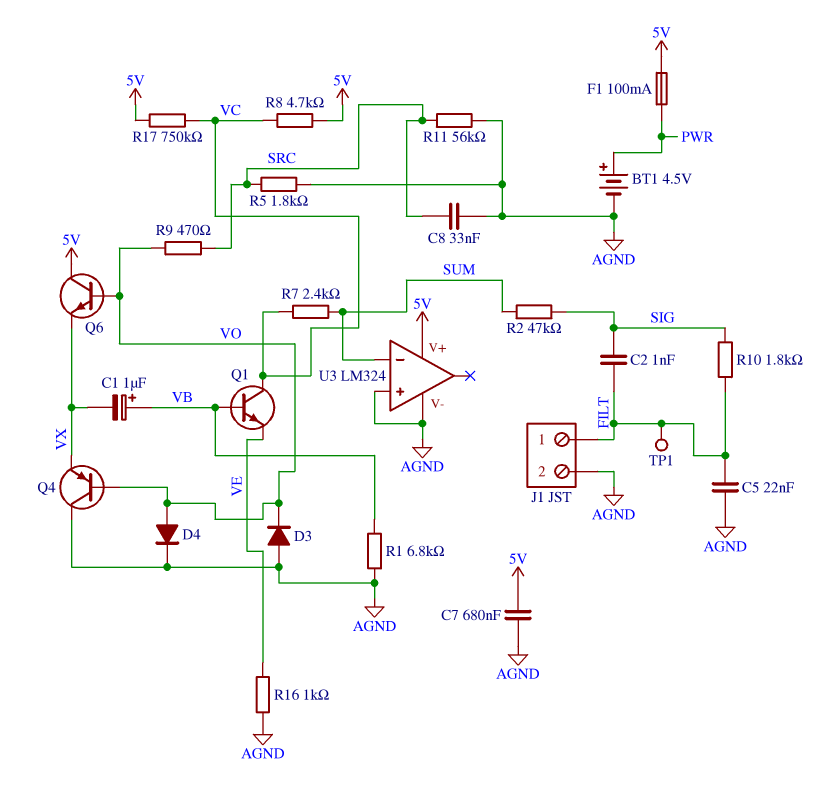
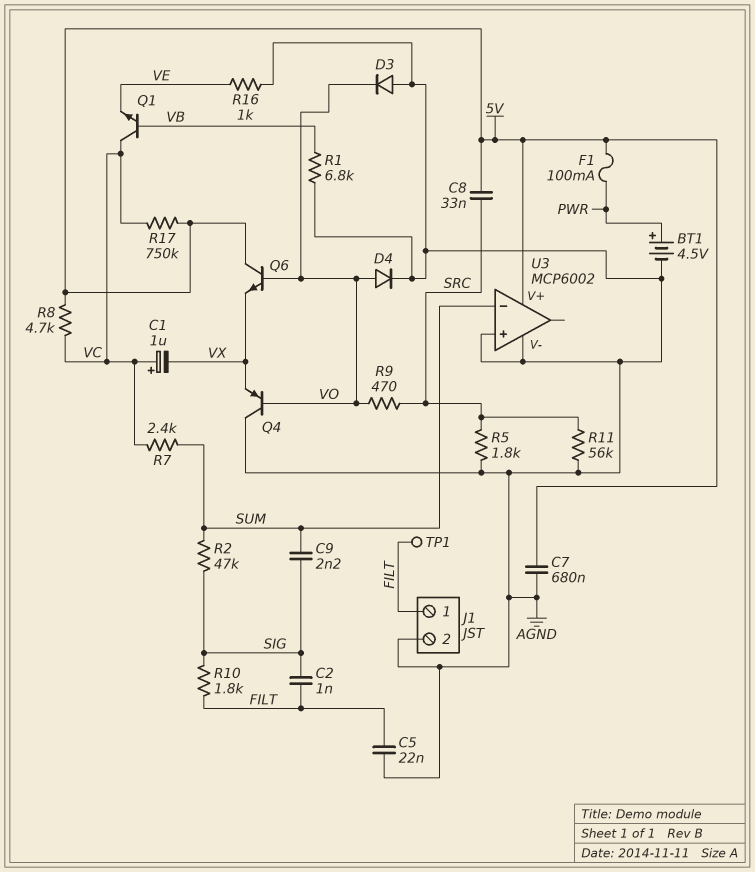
C1: 1uF (plus VB, minus VX) -> 1uF (plus VC, minus VX)
C8: 33nF (AGND, SRC) -> 33nF (5V, SRC)
C9: none -> 2.2nF (SIG, SUM)
U3: LM324 -> MCP6002

